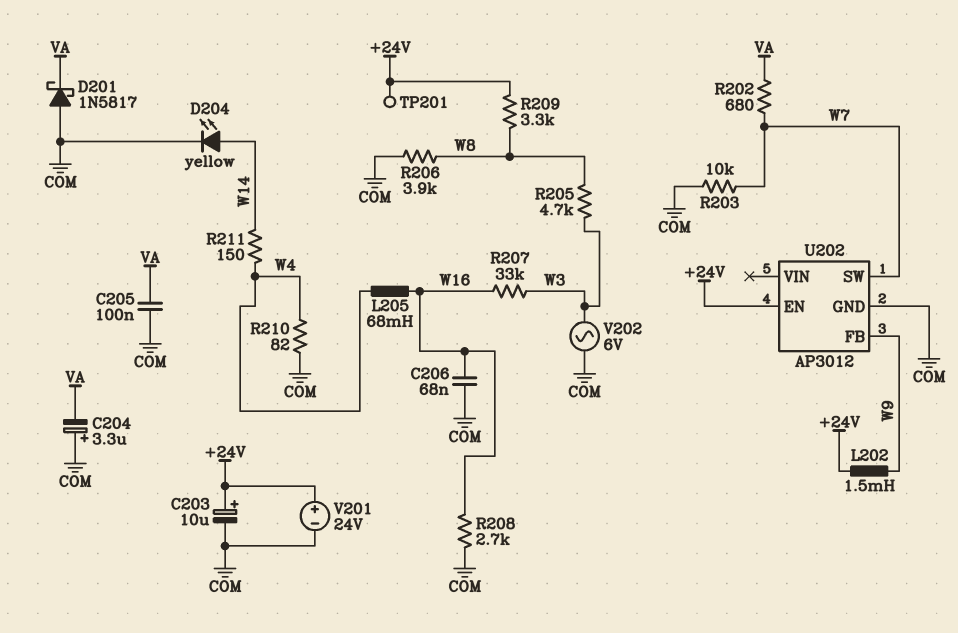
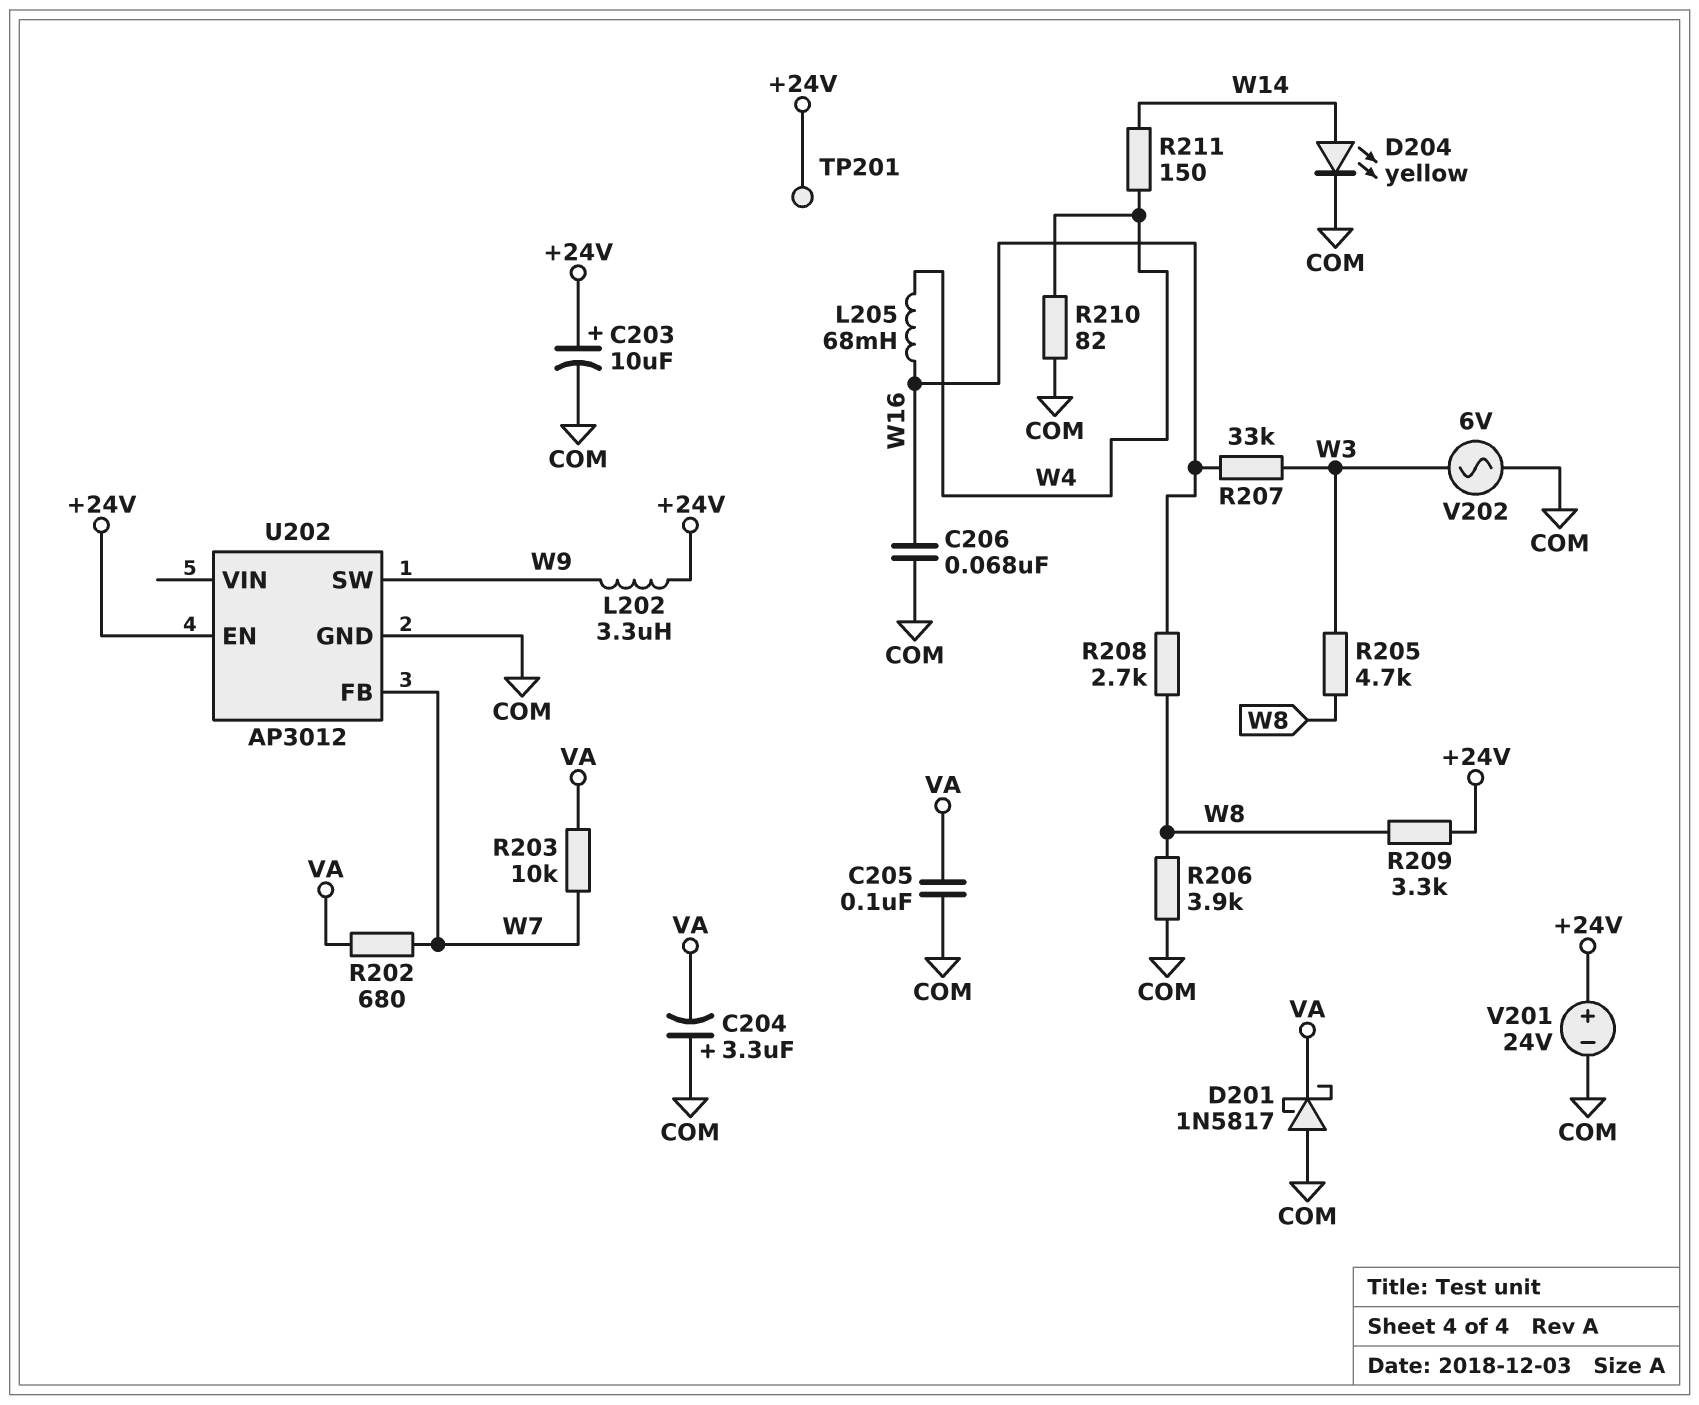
L202: 1.5mH (+24V, W9) -> 3.3uH (+24V, W9)
R203: 10k (COM, W7) -> 10k (VA, W7)
R208: 2.7k (COM, W16) -> 2.7k (W8, W16)
U202 pin FB: W9 -> W7
U202 pin SW: W7 -> W9

